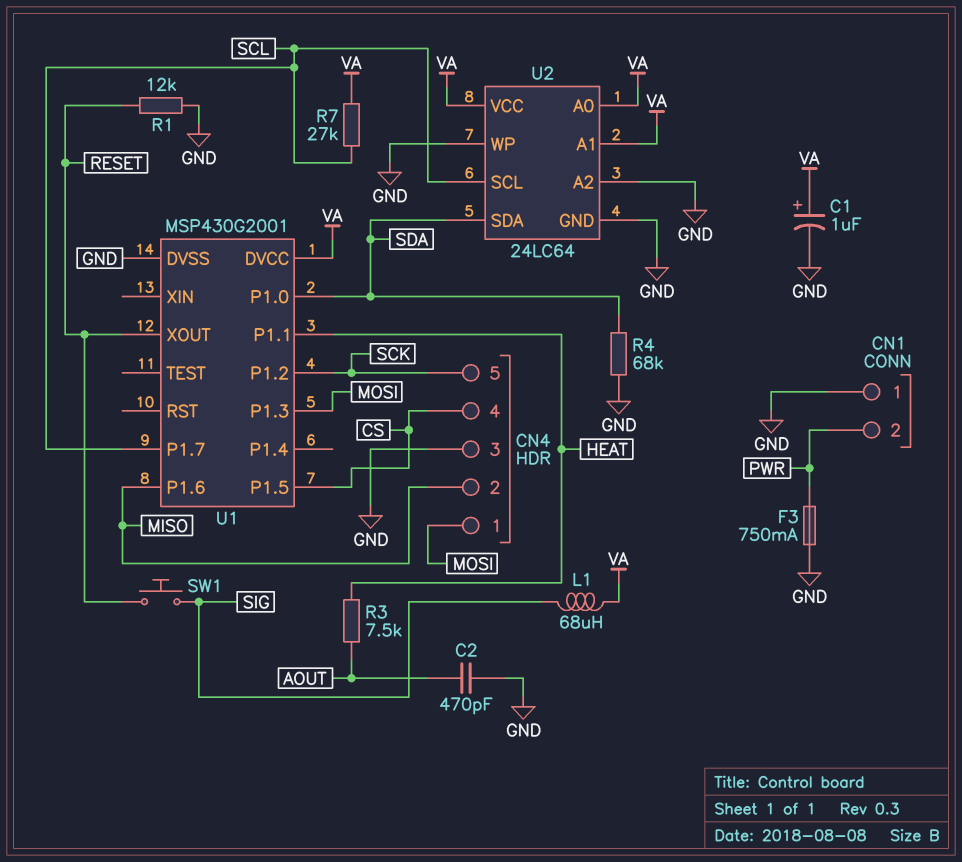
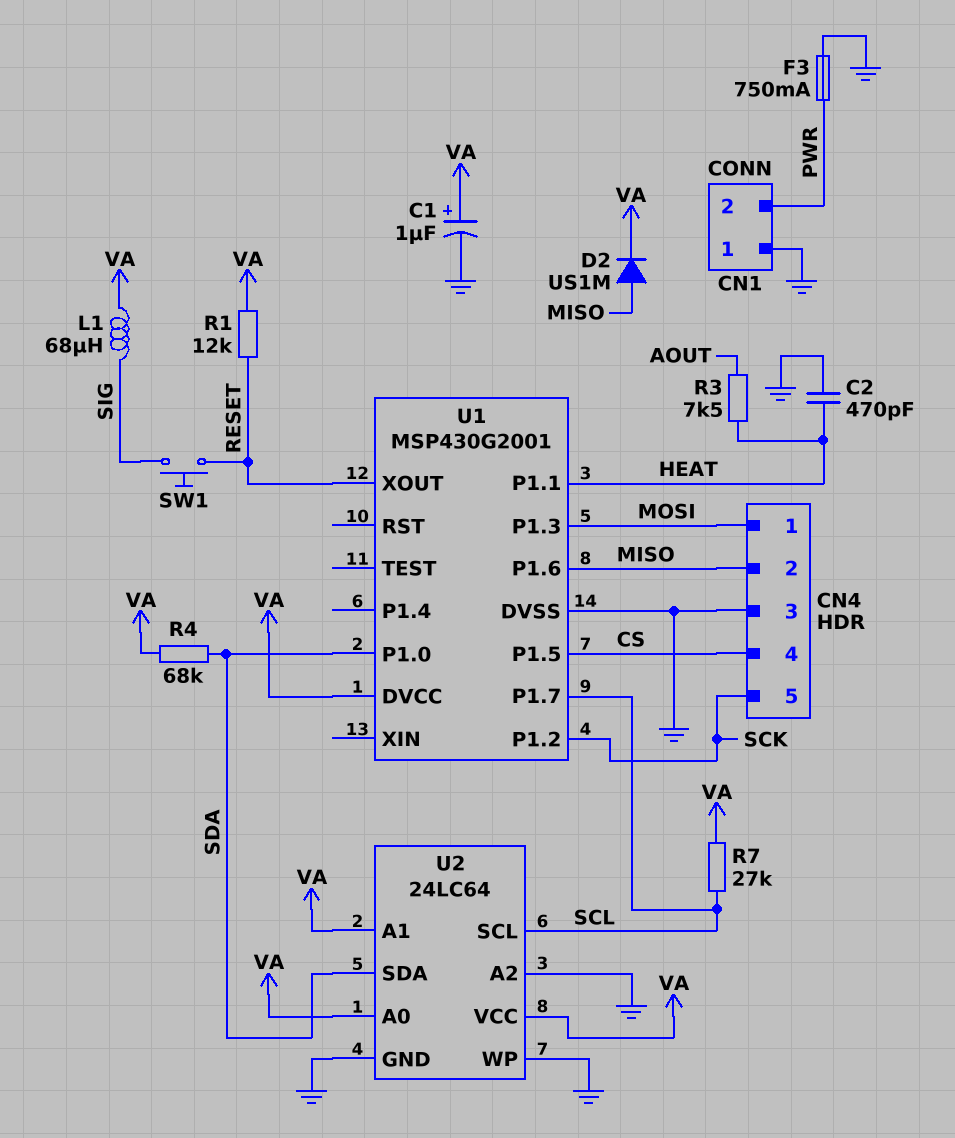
C2: 470pF (AOUT, GND) -> 470pF (GND, HEAT)
D2: none -> diode US1M (A MISO, K VA)
R1: 12k (GND, RESET) -> 12k (RESET, VA)
R4: 68k (GND, SDA) -> 68k (SDA, VA)

